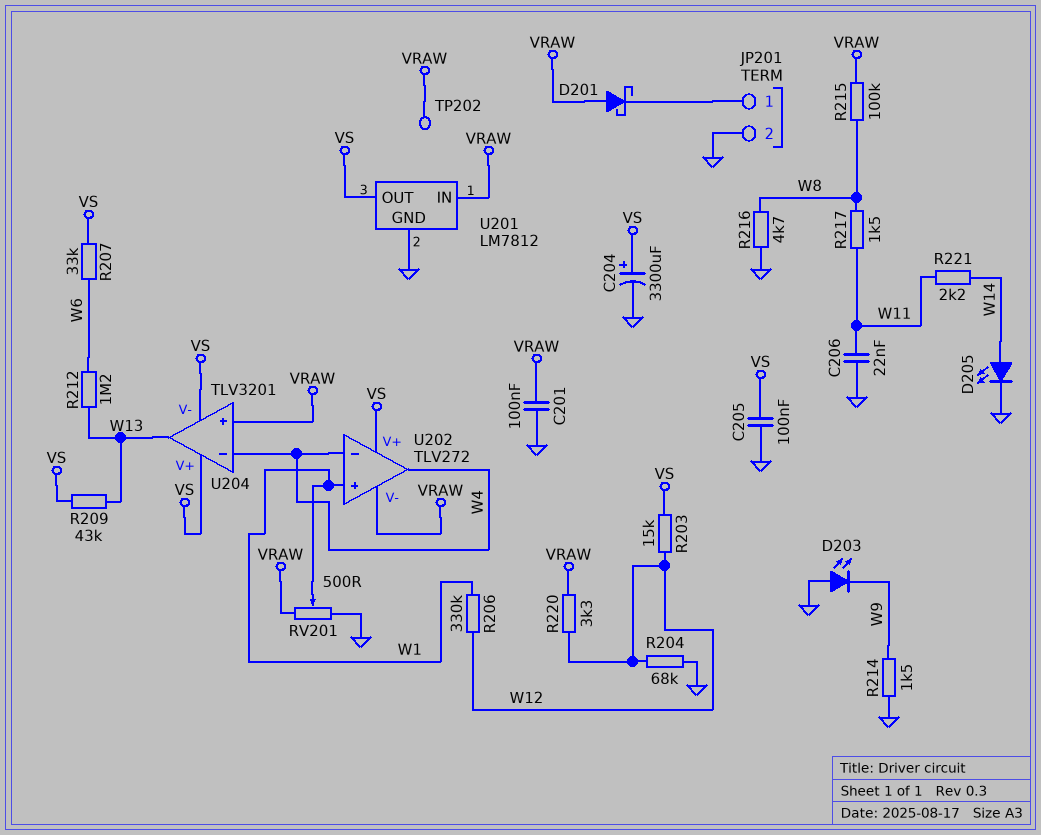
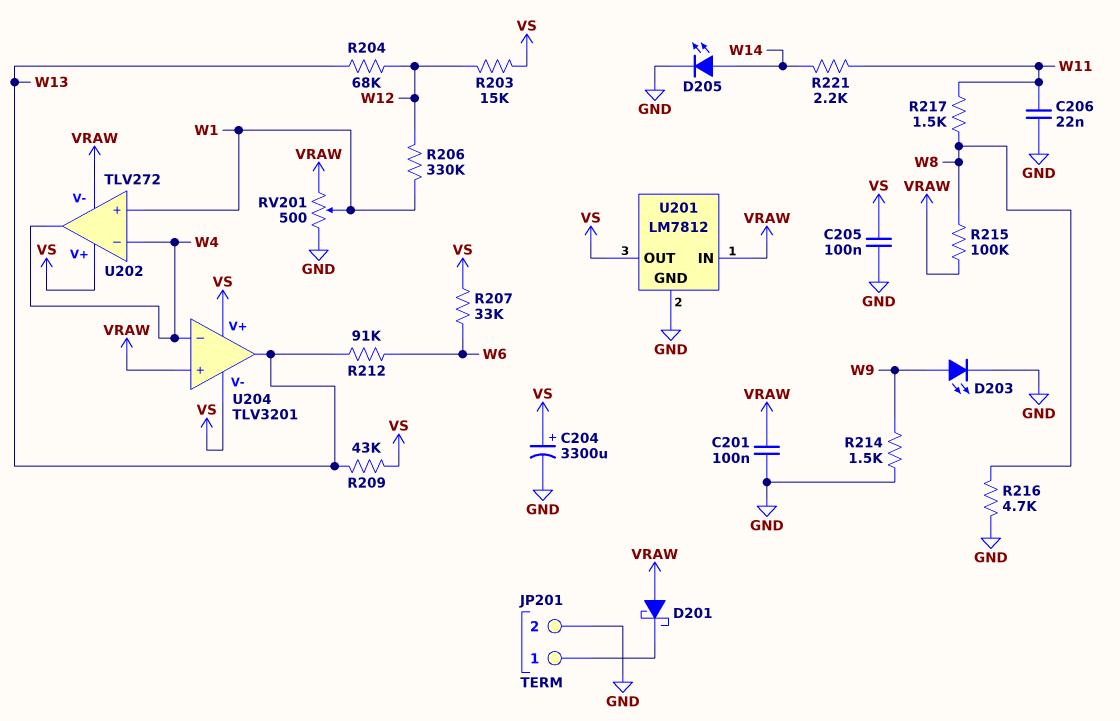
D203: LED (A GND, K W9) -> LED (A W9, K GND)
R204: 68k (GND, W12) -> 68k (W12, W13)
R212: 1.2M (W6, W13) -> 91k (W6, W13)
R220: 3.3k (VRAW, W12) -> none
TP202: test point (VRAW) -> none

